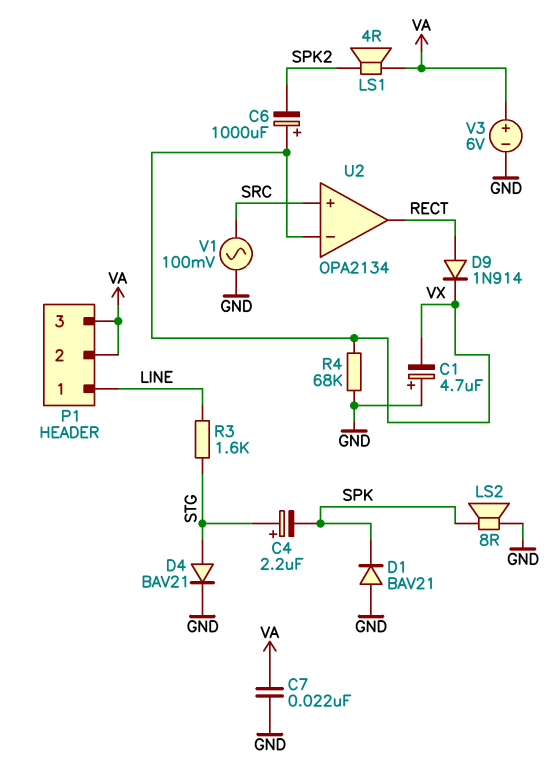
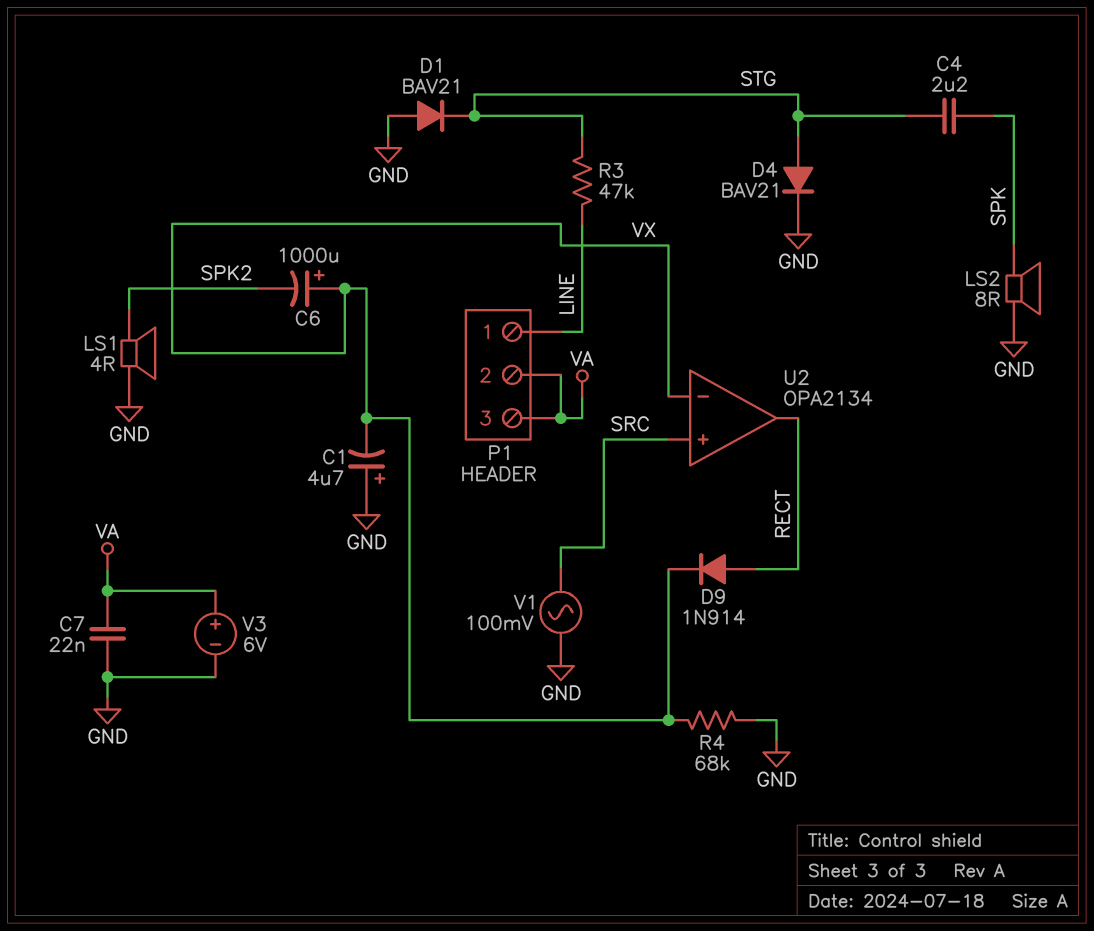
C4: 2.2uF (plus STG, minus SPK) -> 2.2uF (SPK, STG)
D1: diode BAV21 (A GND, K SPK) -> diode BAV21 (A GND, K STG)
LS1: speaker 4R (SPK2, VA) -> speaker 4R (GND, SPK2)
R3: 1.6k (LINE, STG) -> 47k (LINE, STG)

